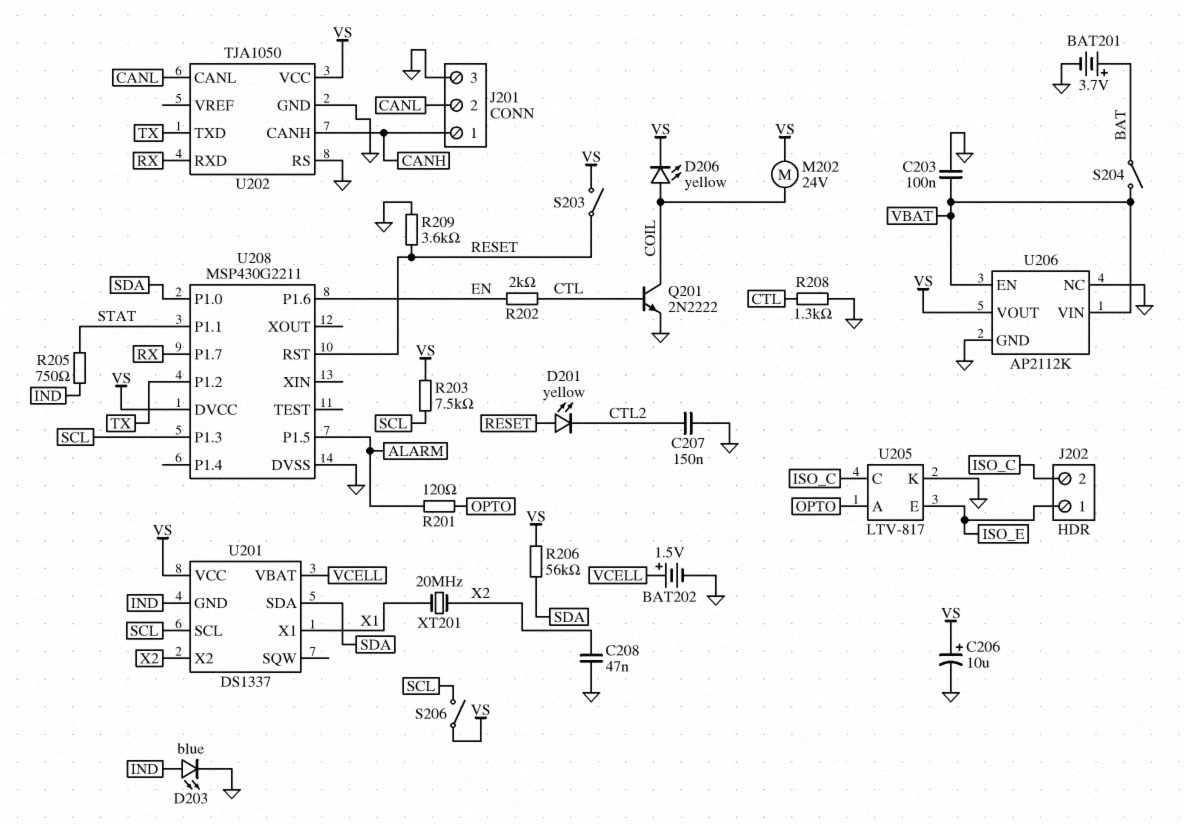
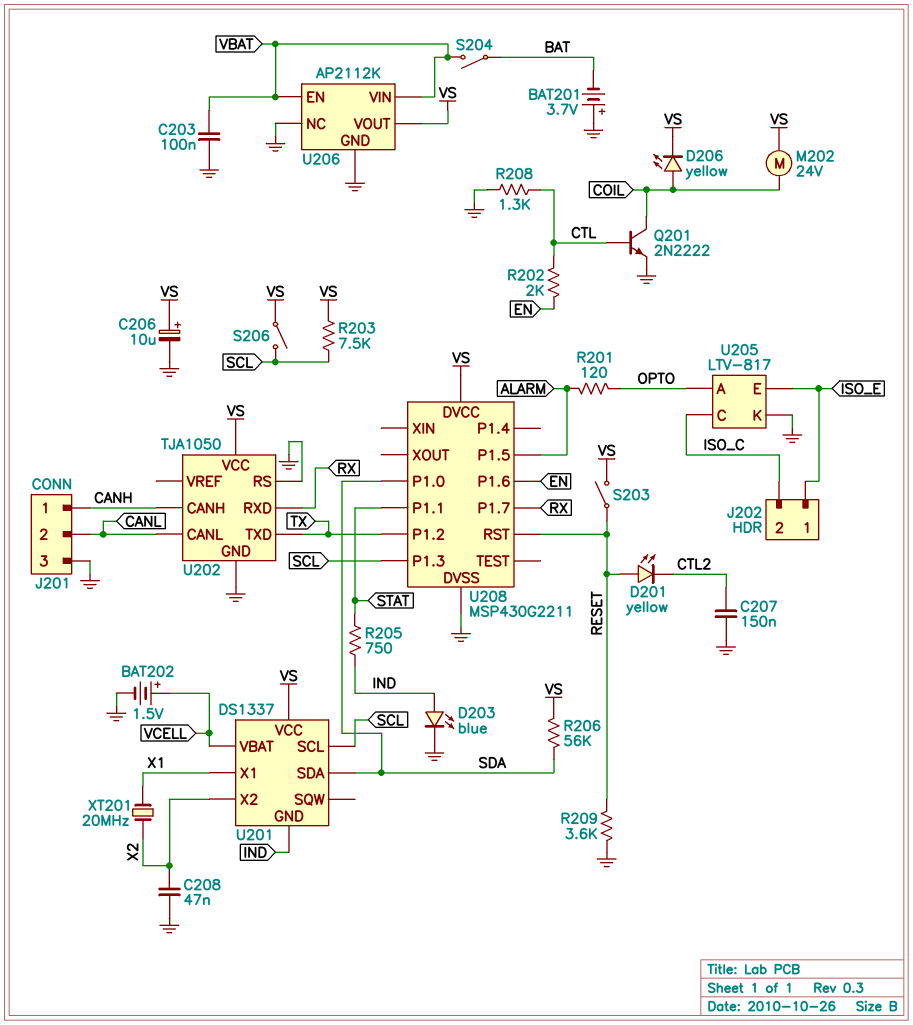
BAT201: 3.7V (plus BAT, minus GND) -> 3.7V (plus GND, minus BAT)

